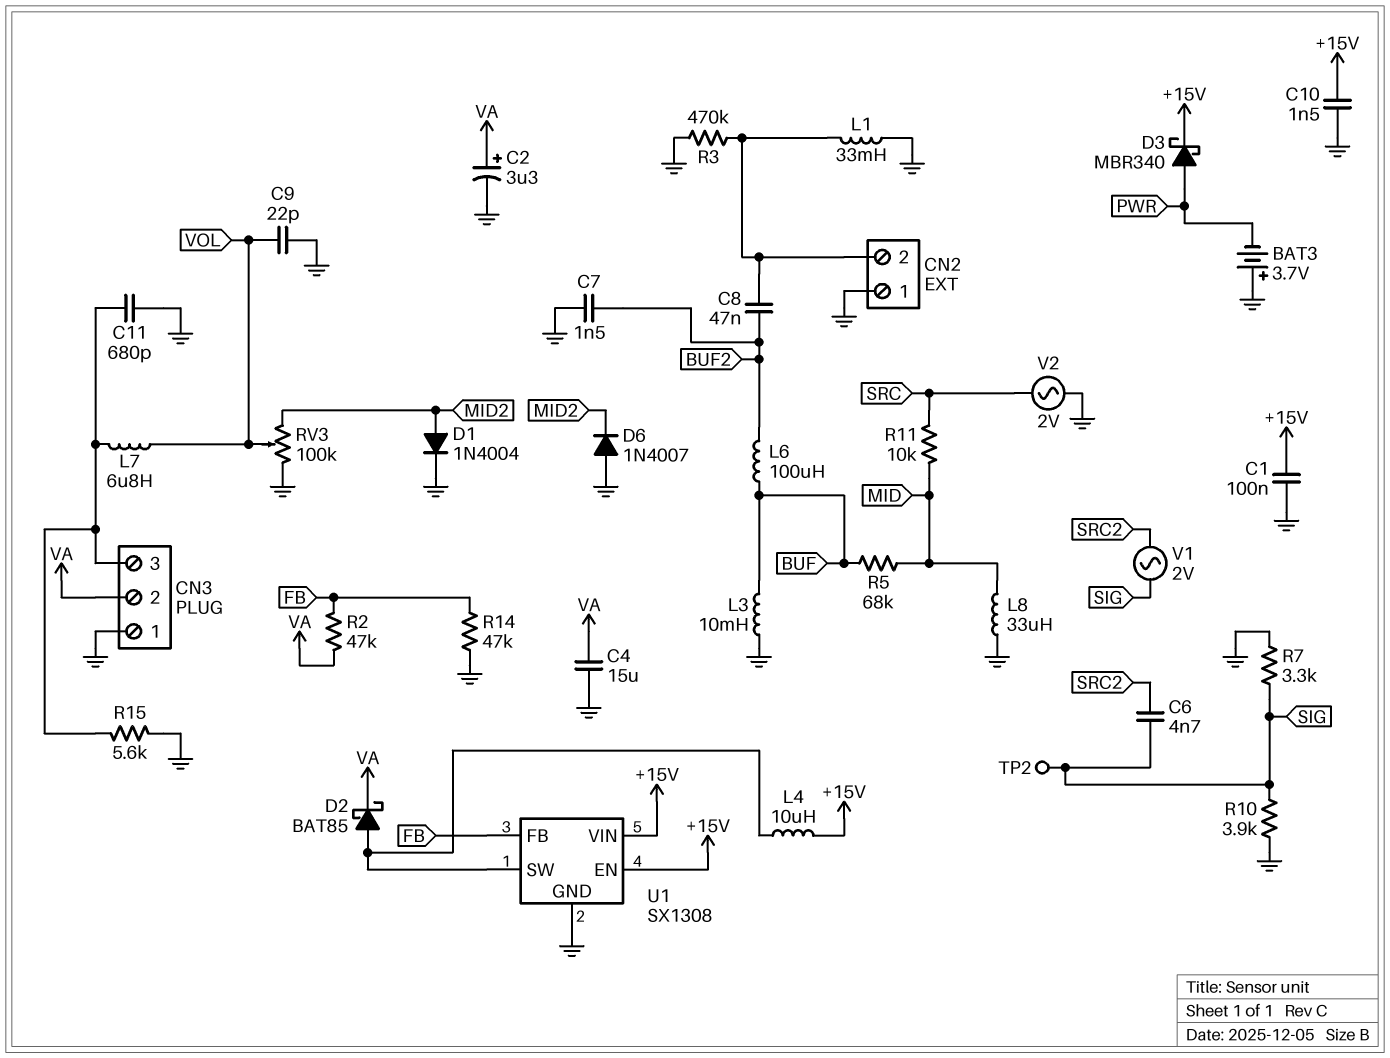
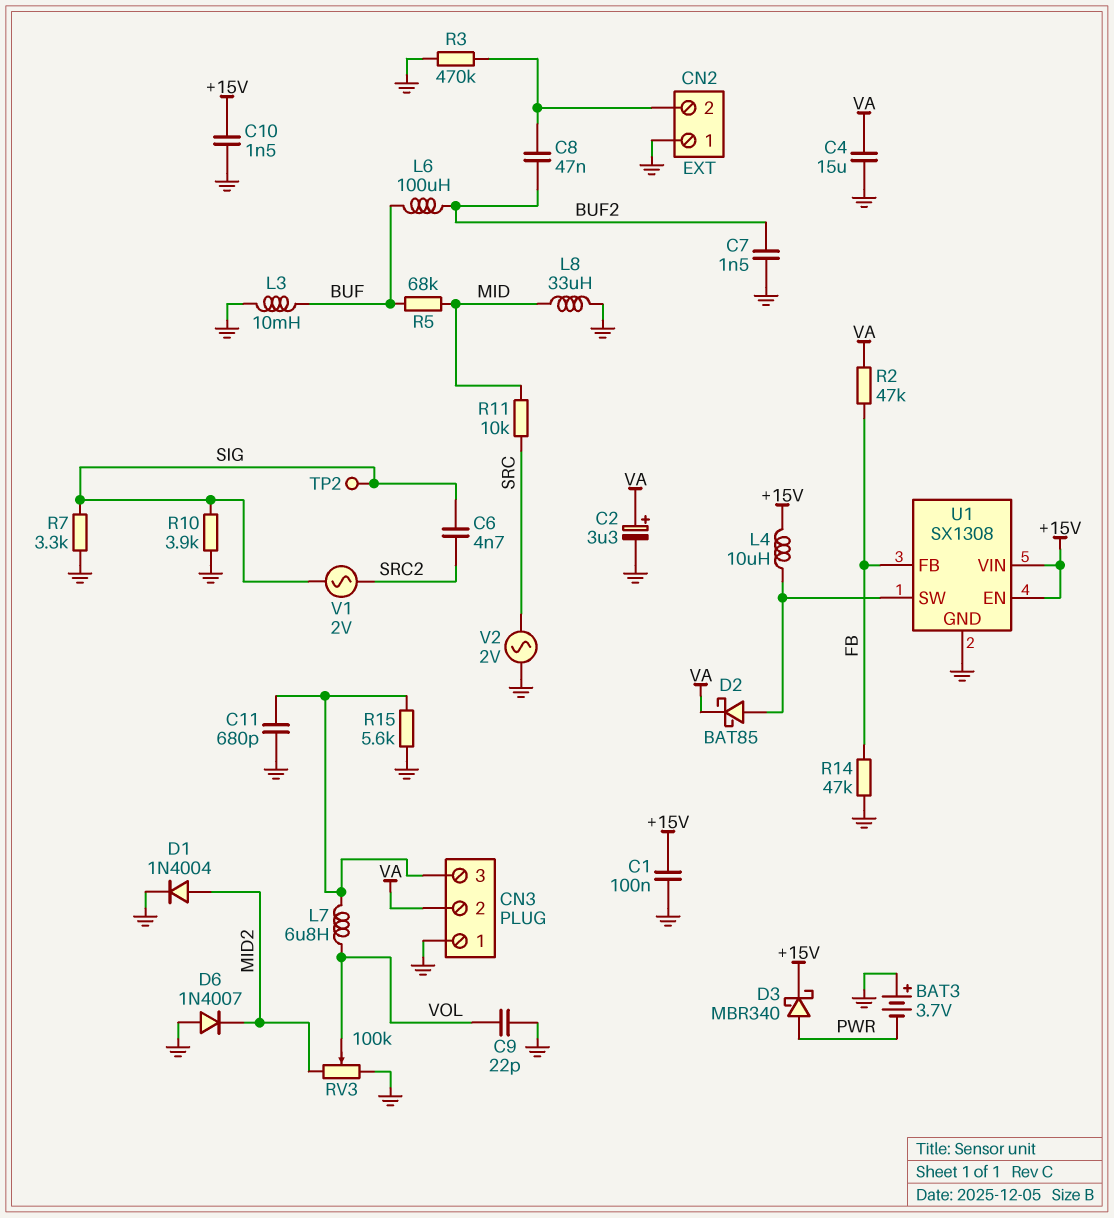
L1: 33mH (CN2/2, GND) -> none

